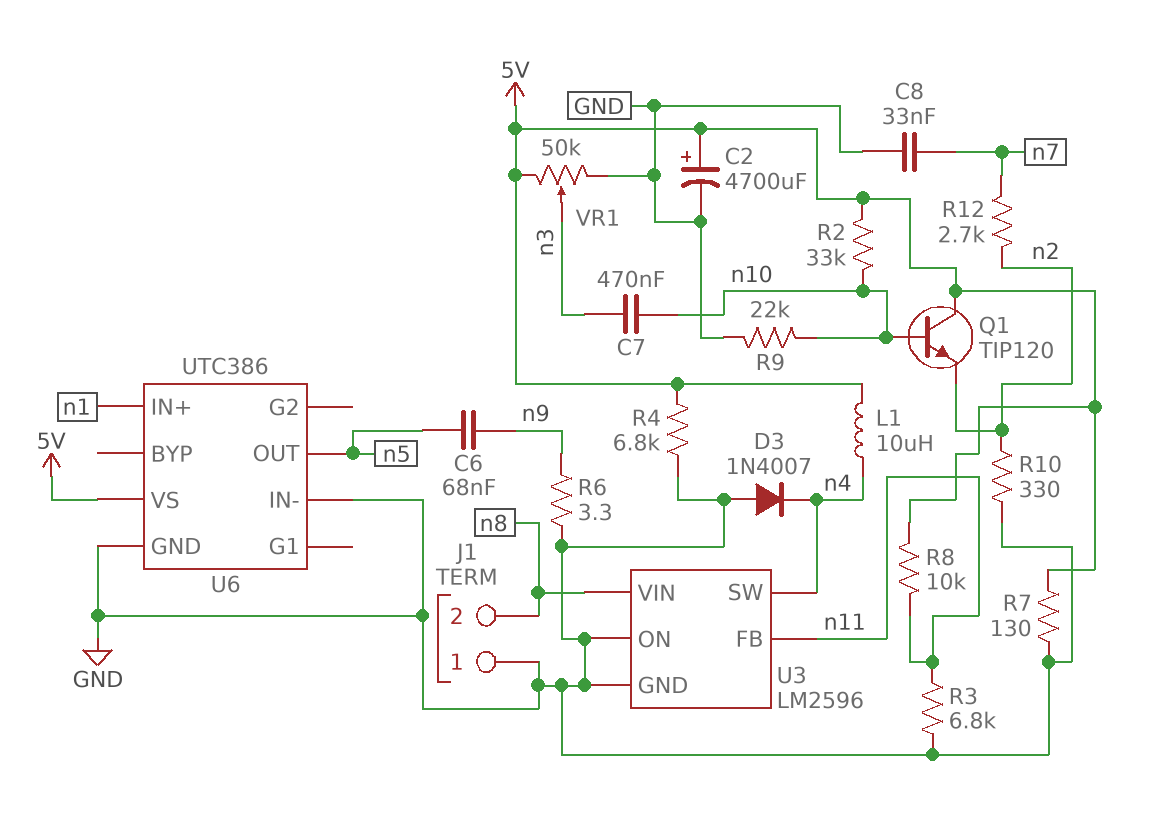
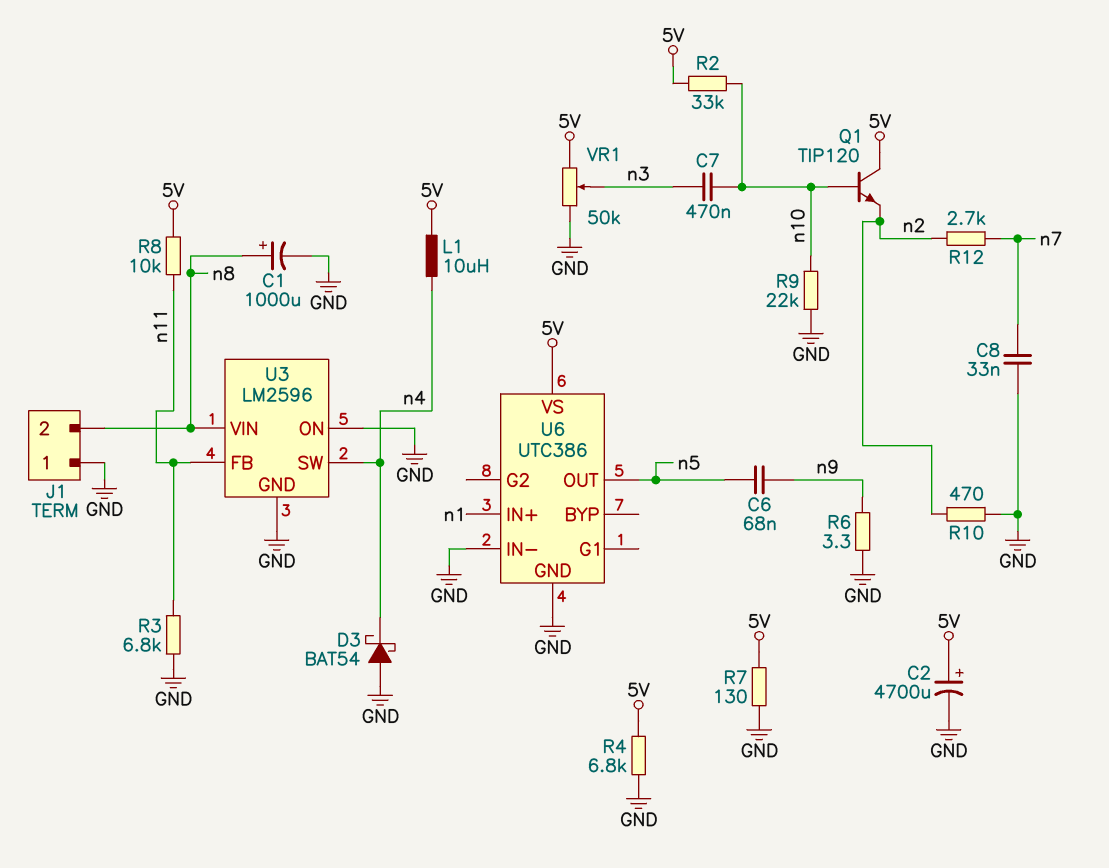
C1: none -> 1000uF (plus n8, minus GND)
D3: diode 1N4007 (A GND, K n4) -> schottky BAT54 (A GND, K n4)
R10: 330 (GND, n2) -> 470 (GND, n2)

